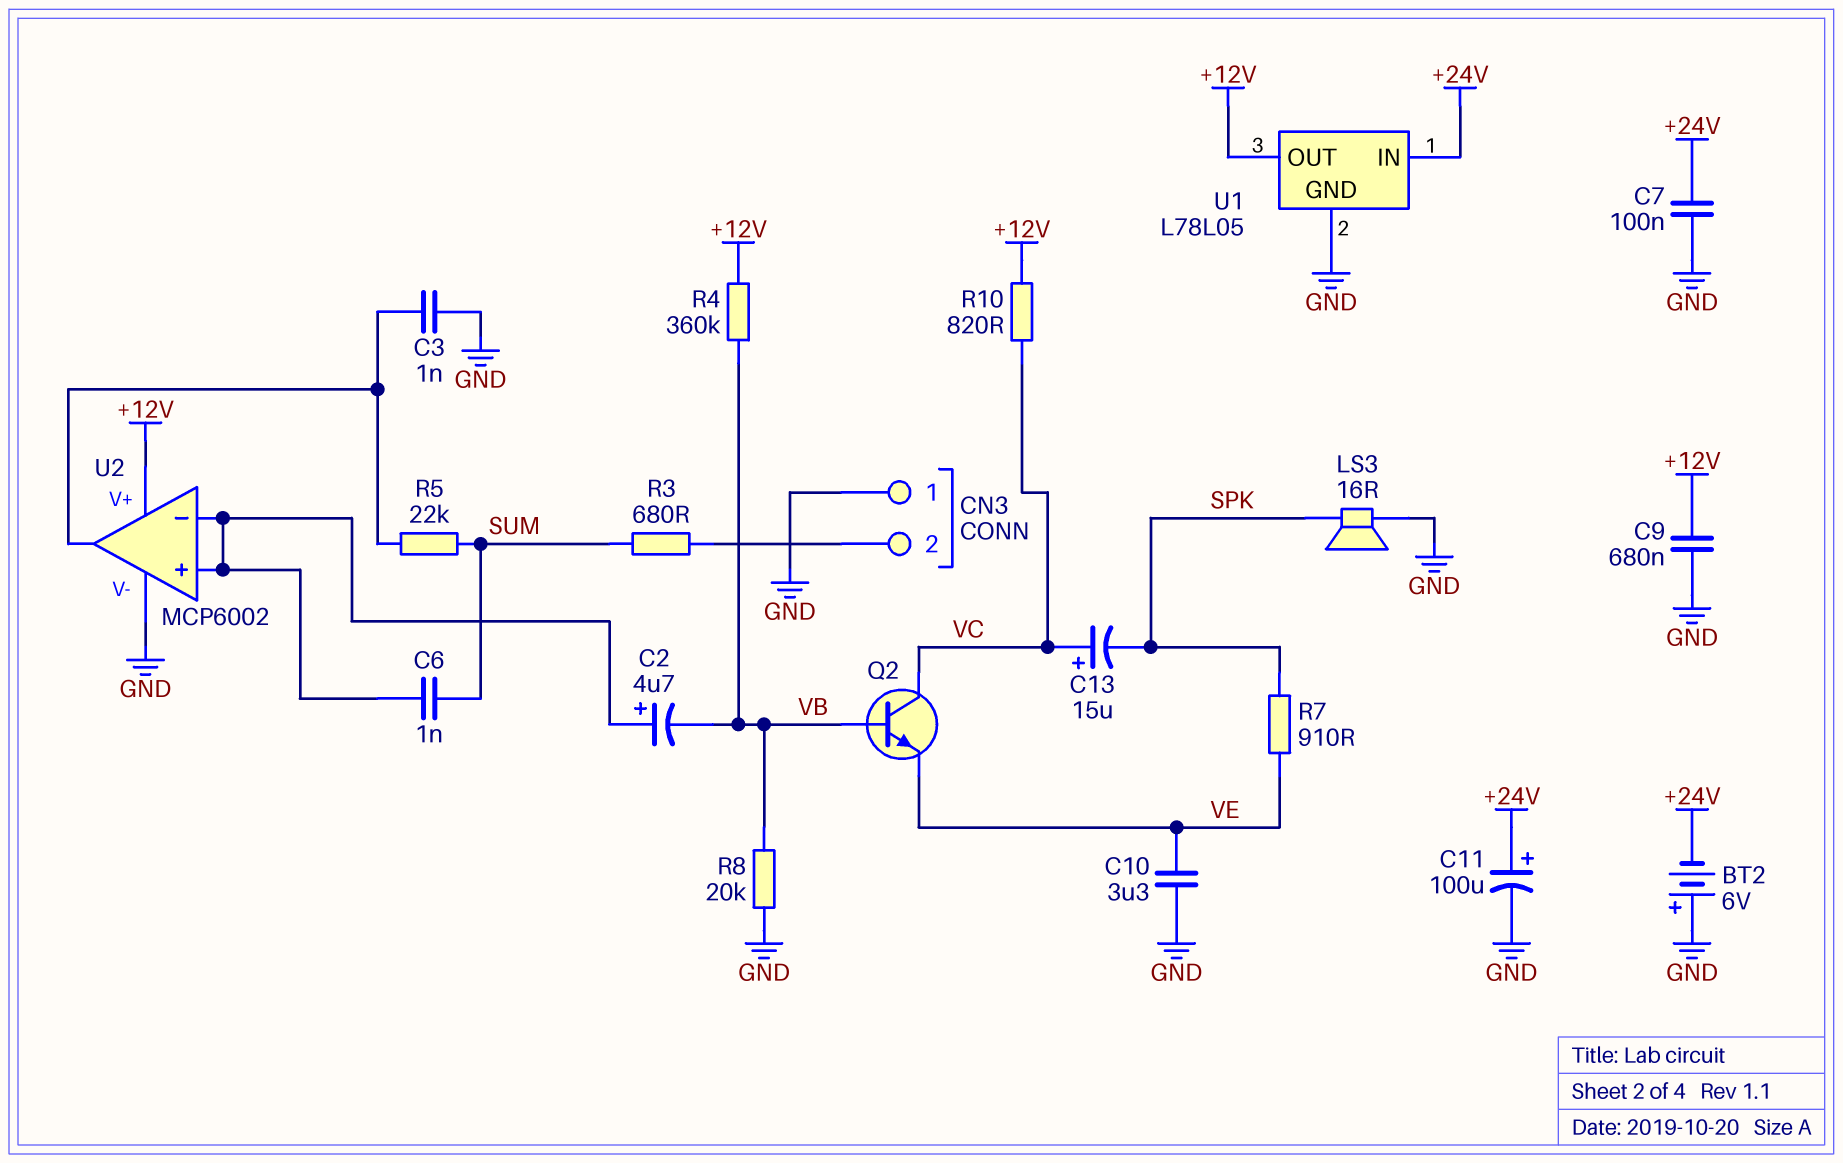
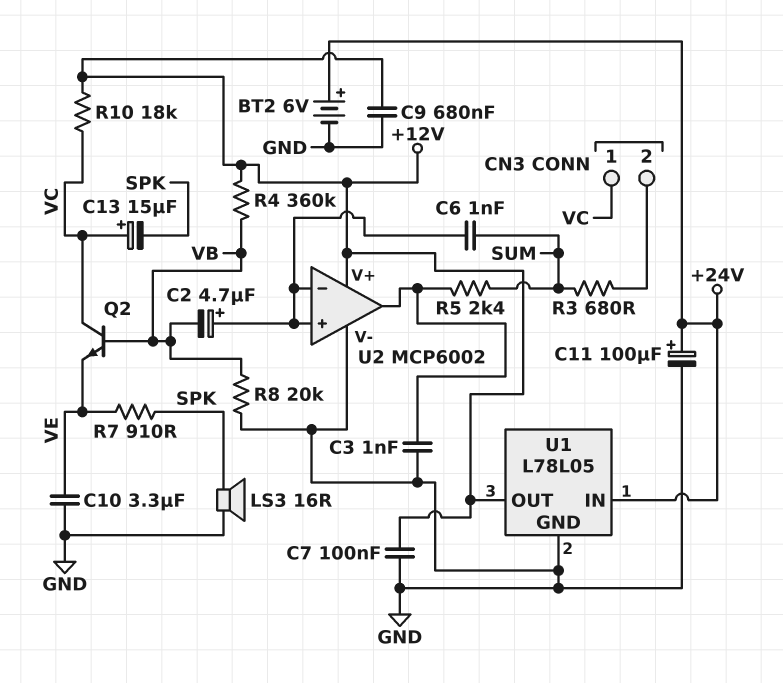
BT2: 6V (plus GND, minus +24V) -> 6V (plus +24V, minus GND)
C7: 100nF (+24V, GND) -> 100nF (+12V, GND)
CN3 pin 1: GND -> VC
R5: 22k (SUM, U2/out) -> 2.4k (SUM, U2/out)
R10: 820 (+12V, VC) -> 18k (+12V, VC)

